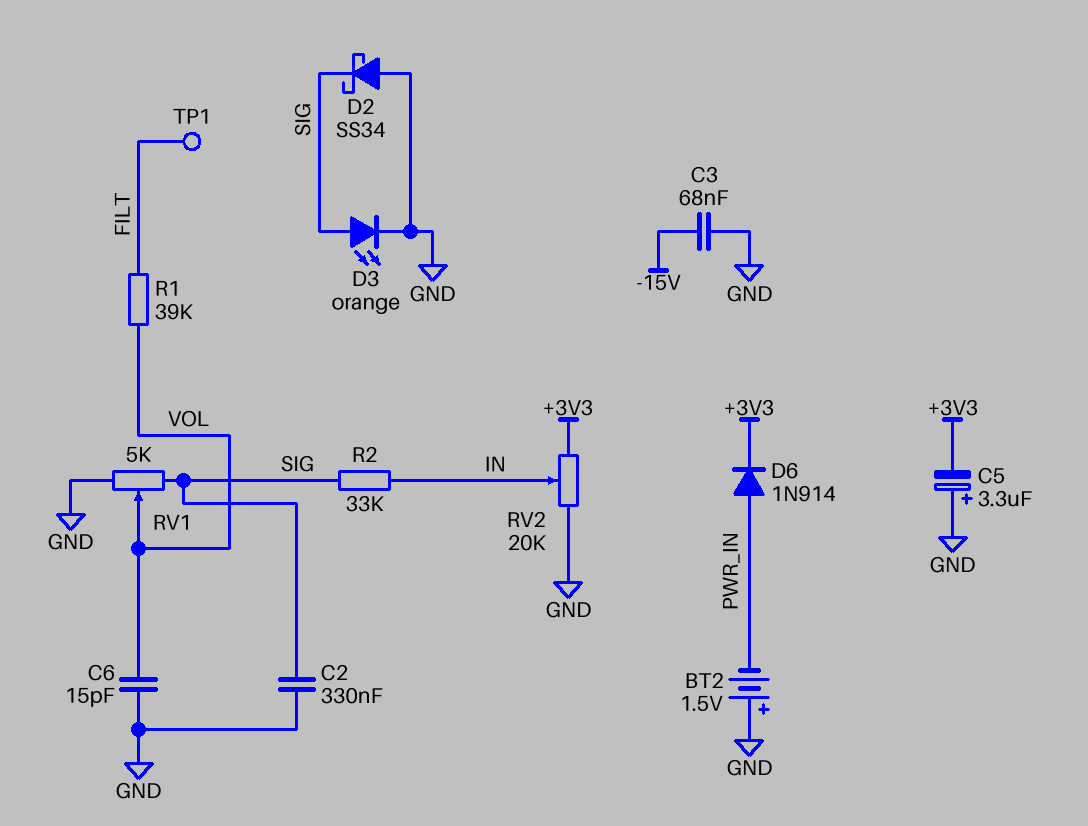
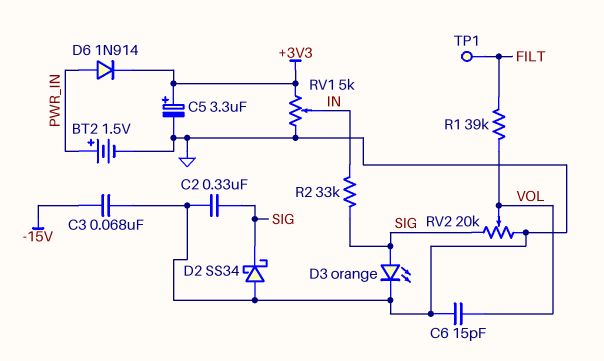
BT2: 1.5V (plus GND, minus PWR_IN) -> 1.5V (plus PWR_IN, minus GND)
C5: 3.3uF (plus GND, minus +3V3) -> 3.3uF (plus +3V3, minus GND)
RV1: 5k (GND, SIG, wiper VOL) -> 5k (+3V3, GND, wiper IN)
RV2: 20k (+3V3, GND, wiper IN) -> 20k (GND, SIG, wiper VOL)

